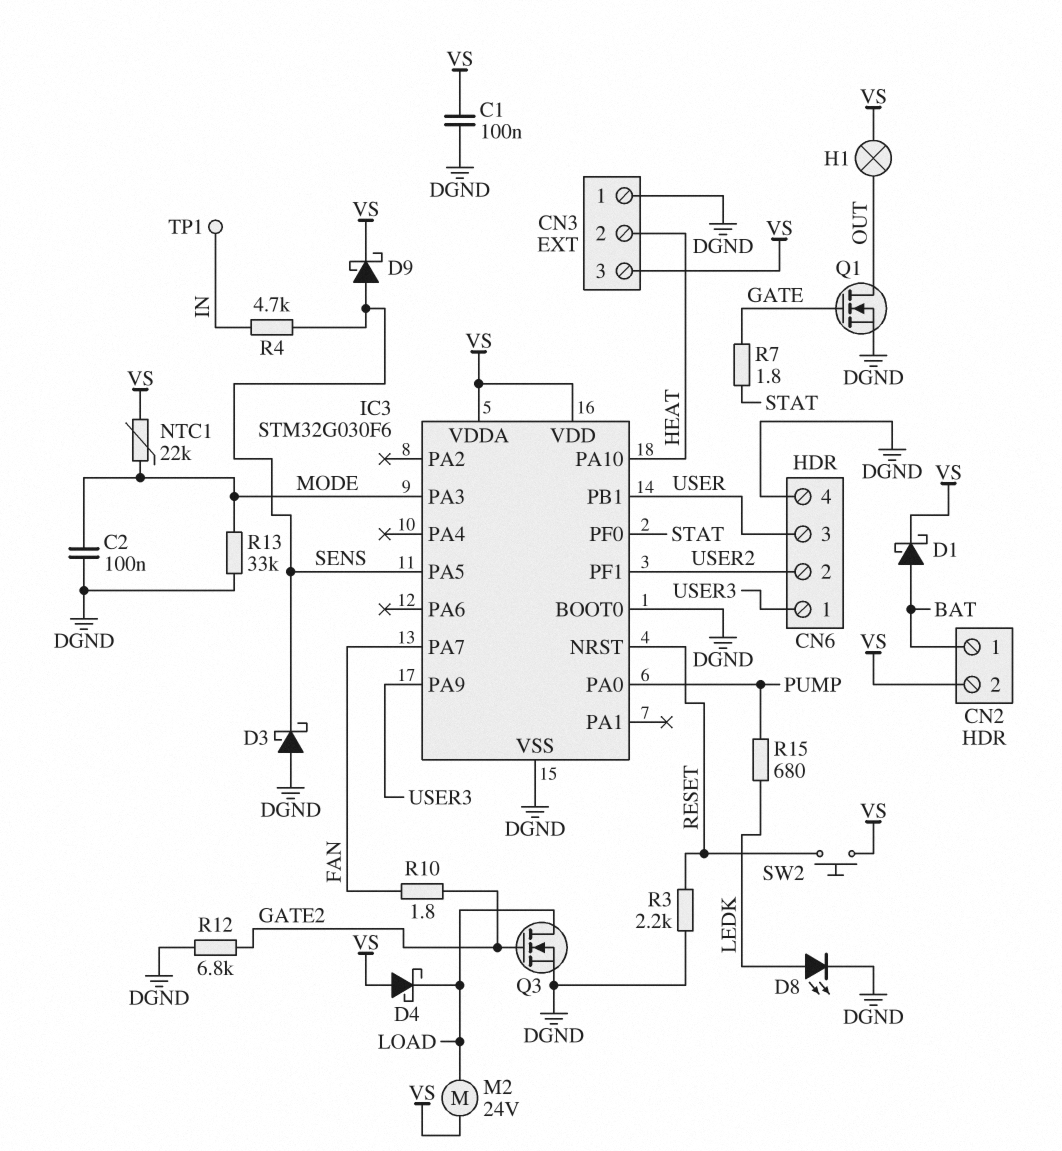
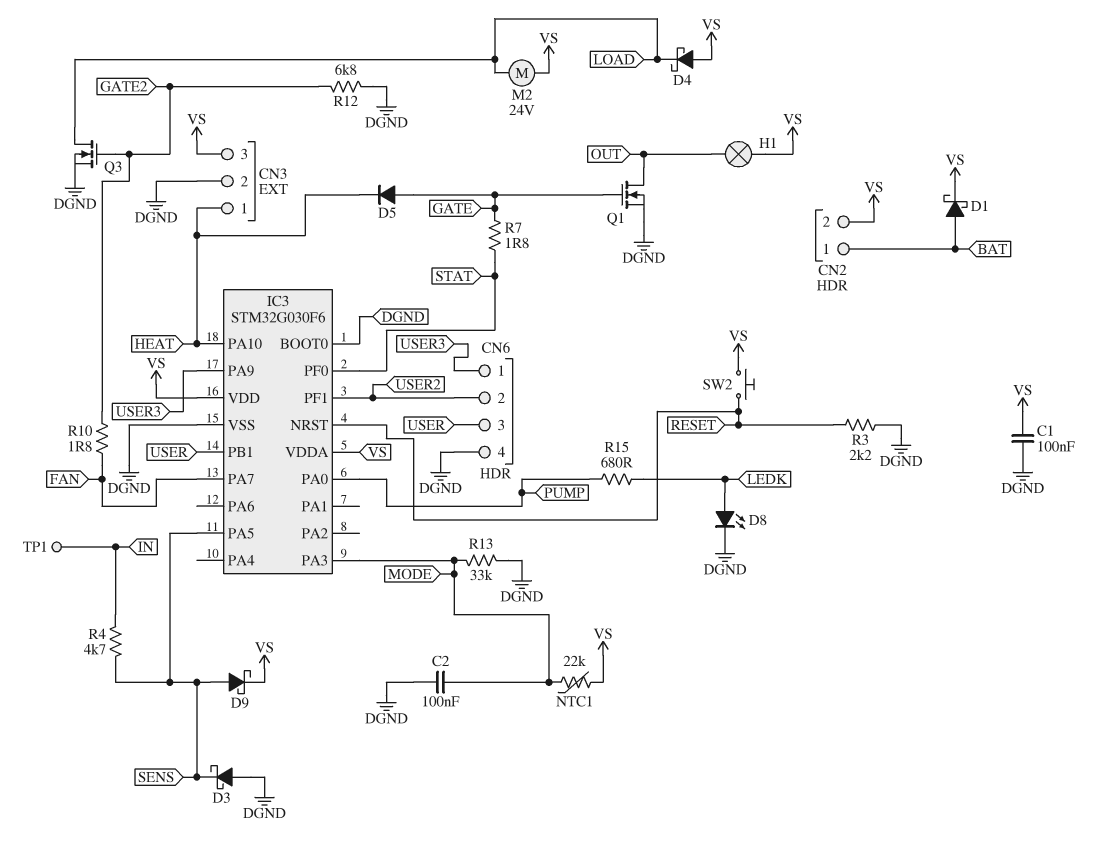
CN3 pin 1: DGND -> HEAT
CN3 pin 2: HEAT -> DGND
D5: none -> diode (A GATE, K HEAT)

